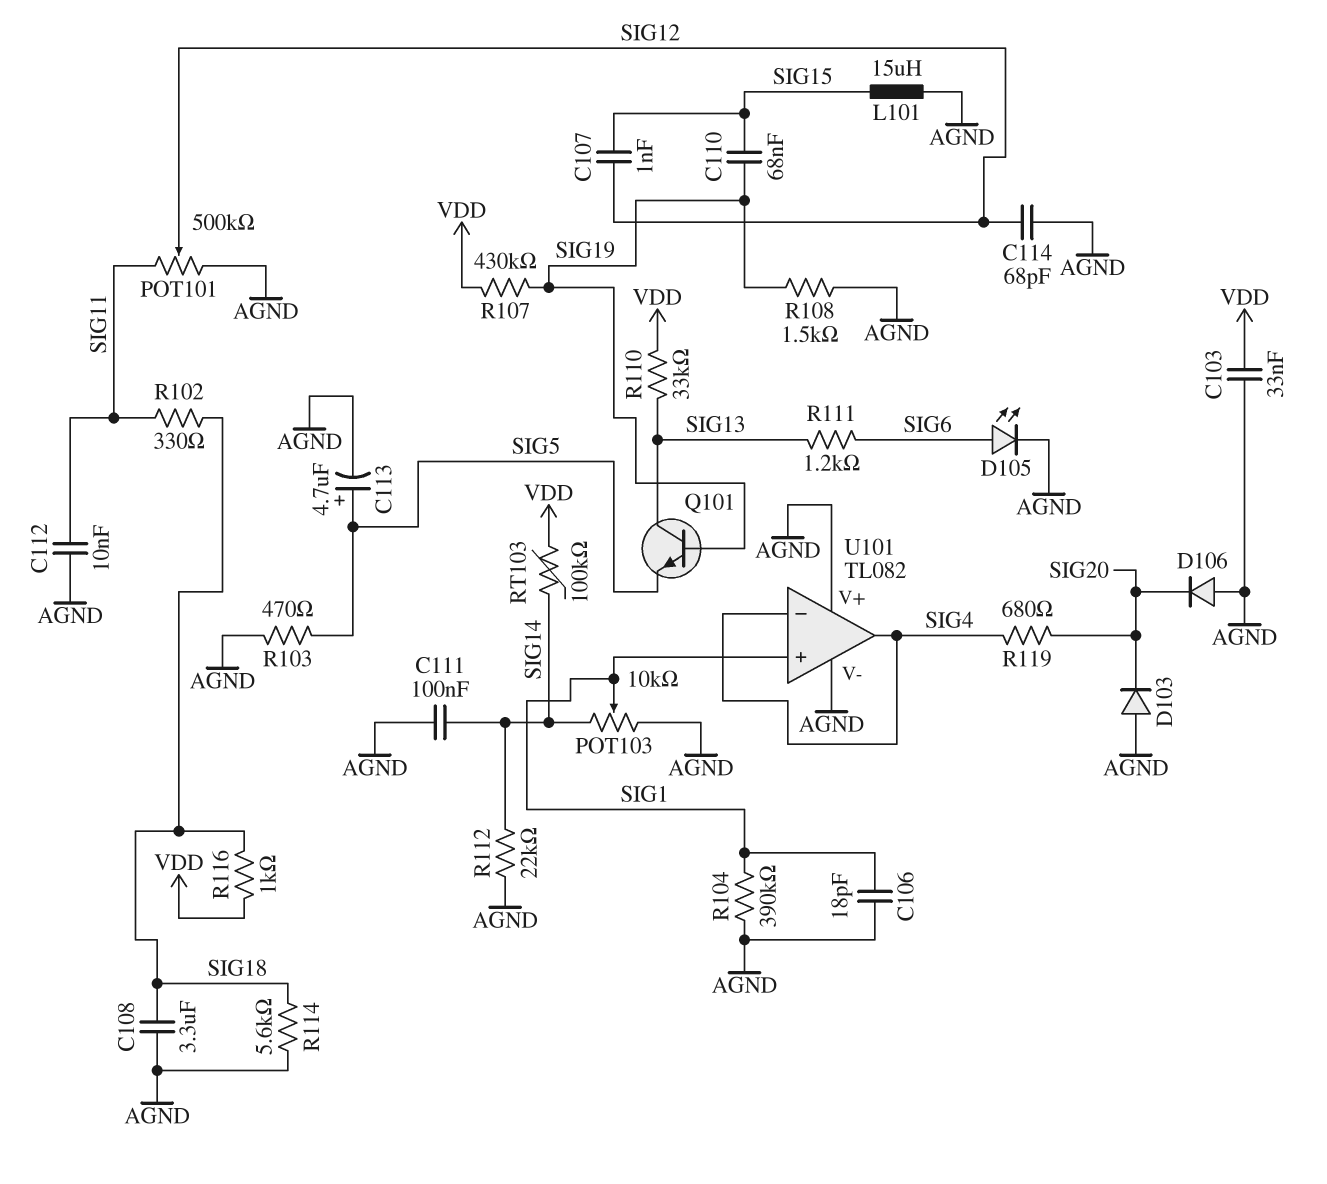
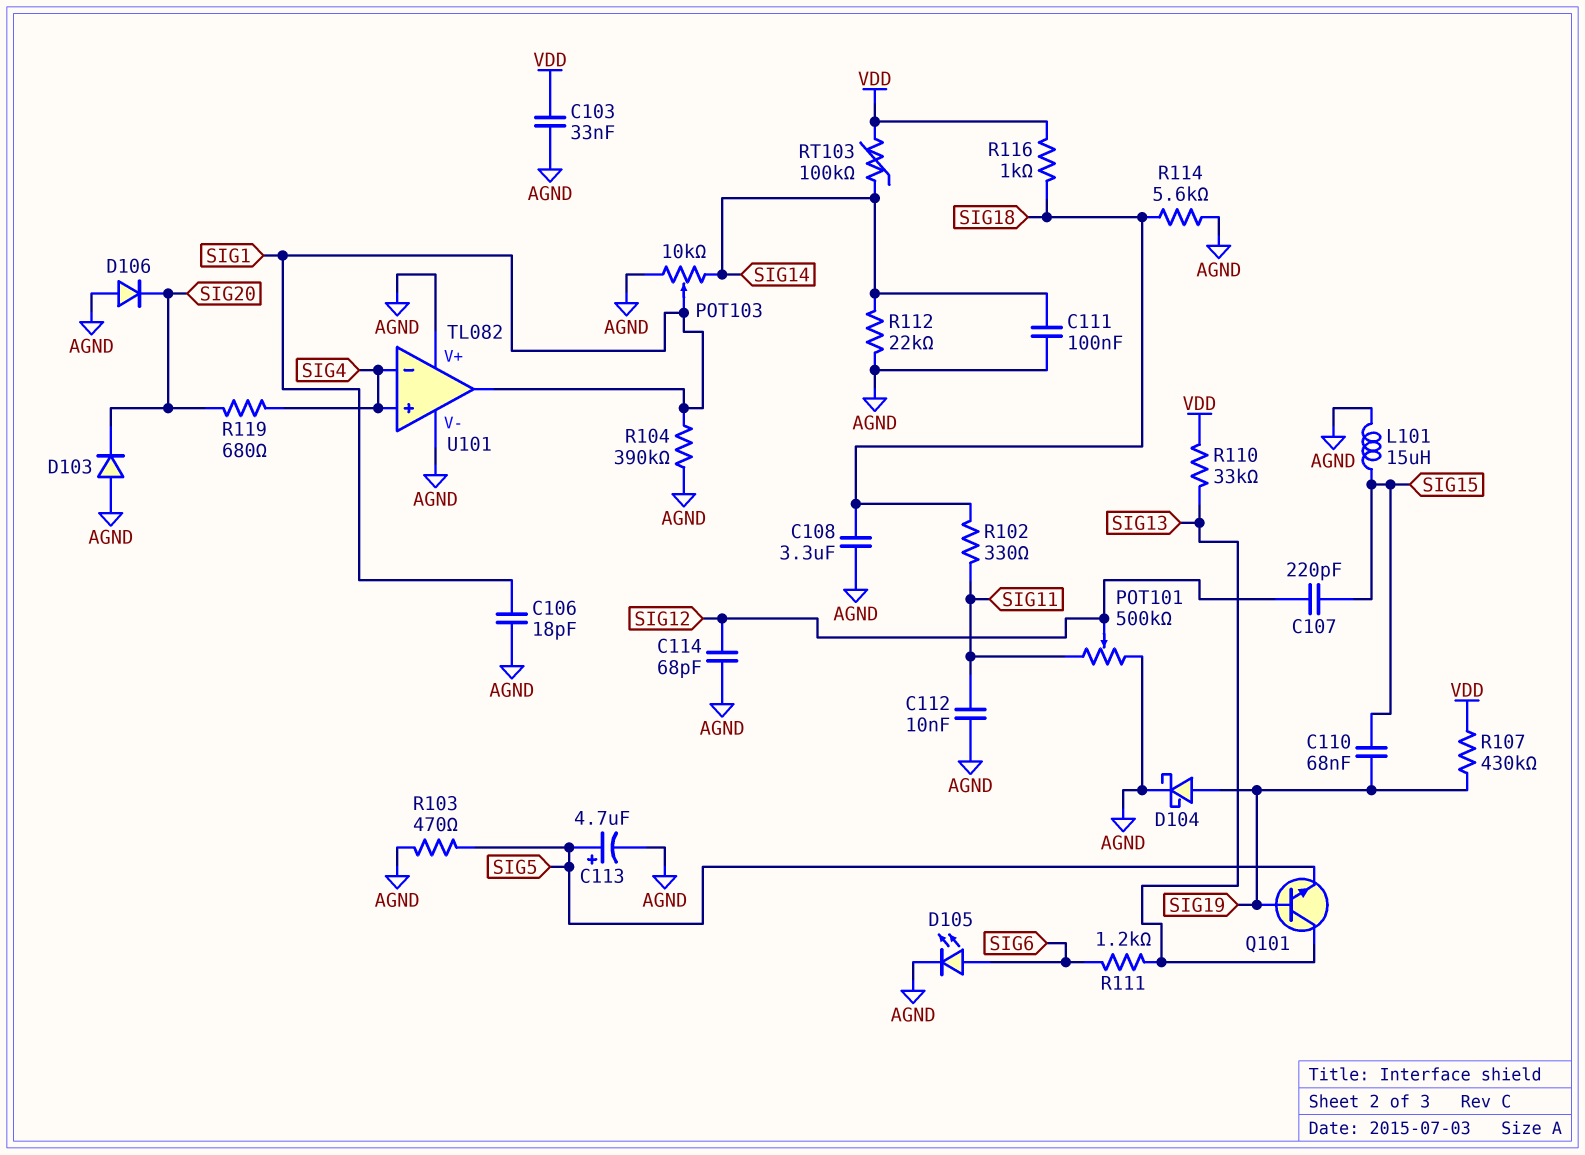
C107: 1nF (SIG12, SIG15) -> 220pF (SIG12, SIG15)
D104: none -> schottky (A SIG19, K AGND)
R108: 1.5k (AGND, SIG19) -> none
U101 pin in+: SIG1 -> SIG4
U101 pin out: SIG4 -> SIG1

